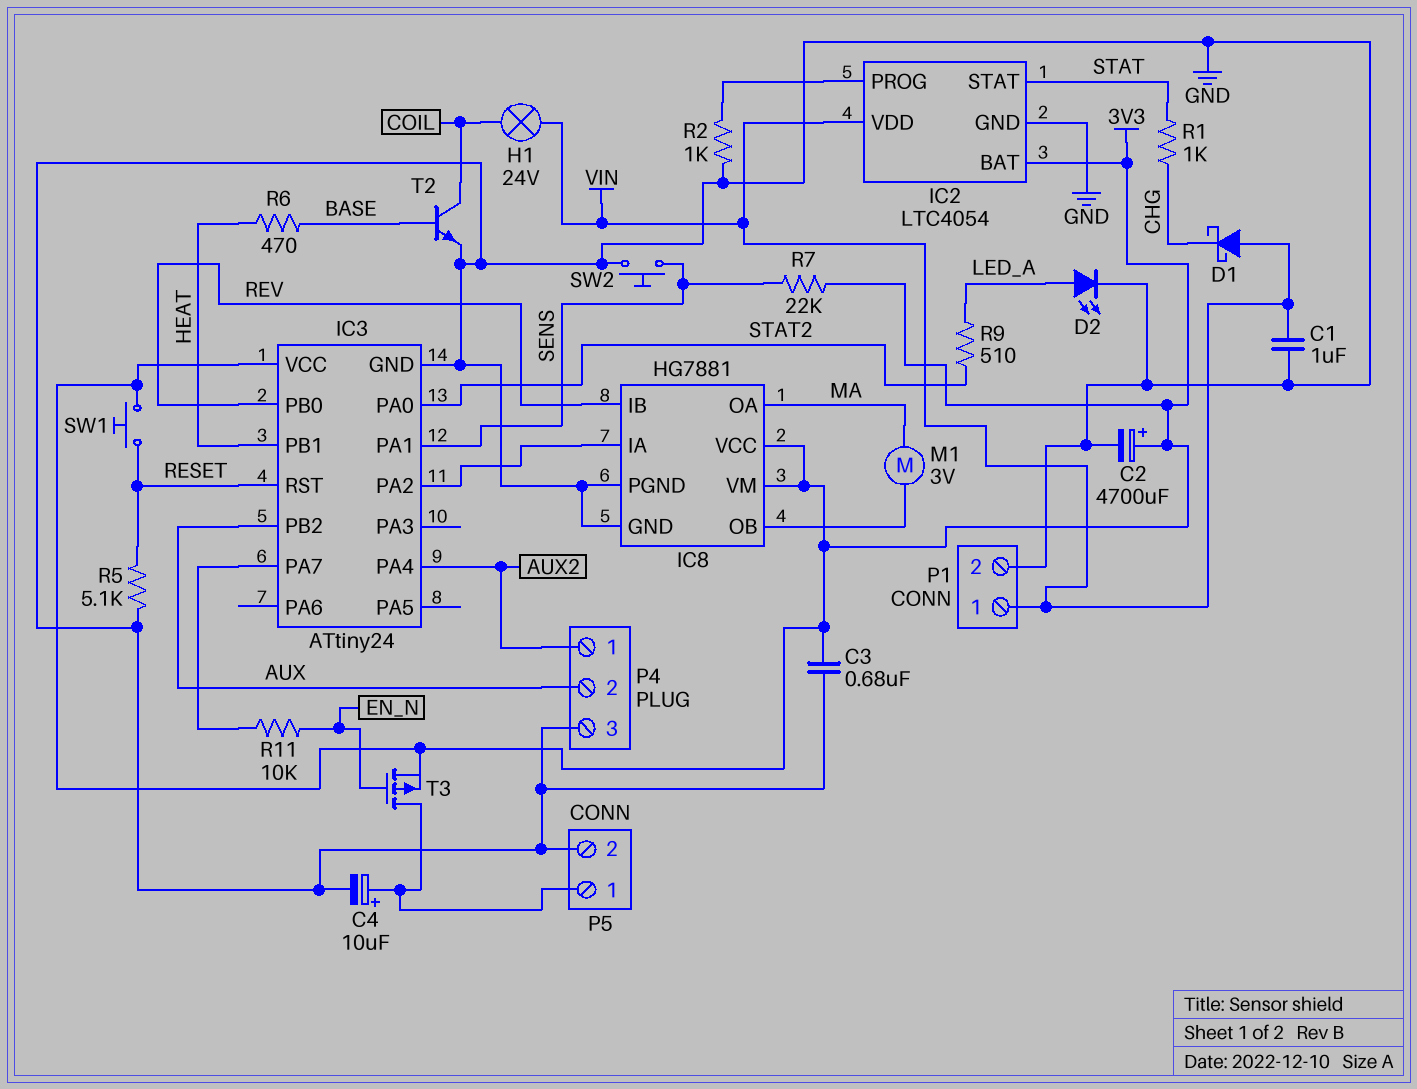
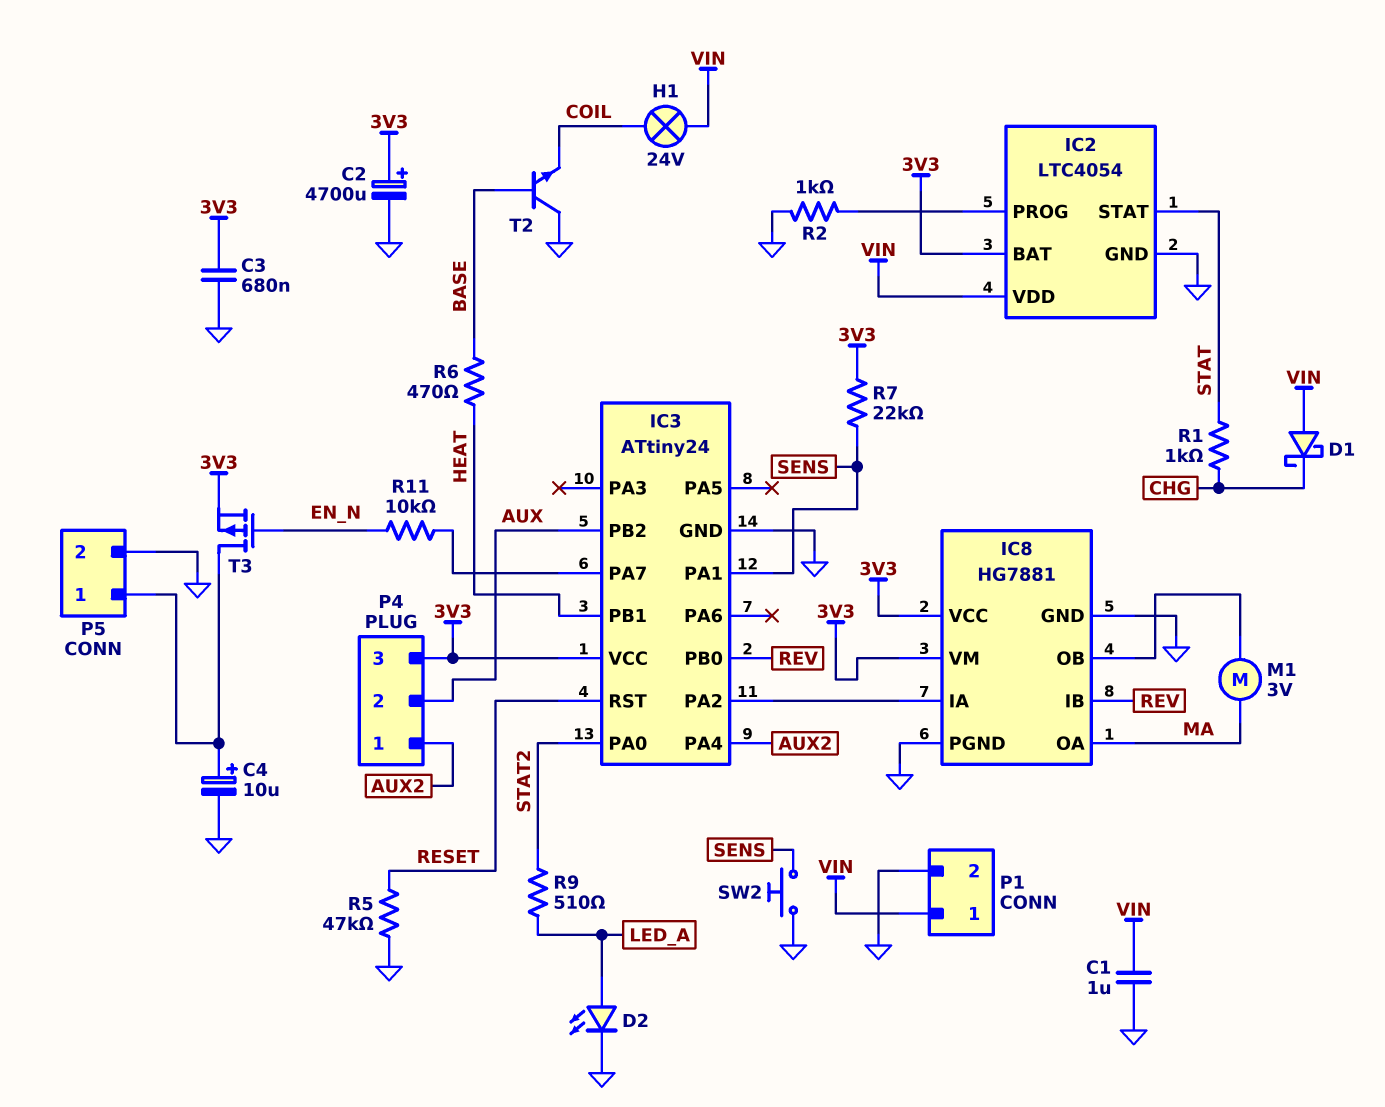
P4 pin 3: GND -> 3V3
R5: 5.1k (GND, RESET) -> 47k (GND, RESET)
SW1: button (3V3, RESET) -> none
T2: NPN (B BASE, C COIL, E GND) -> NPN (B BASE, C GND, E COIL)

